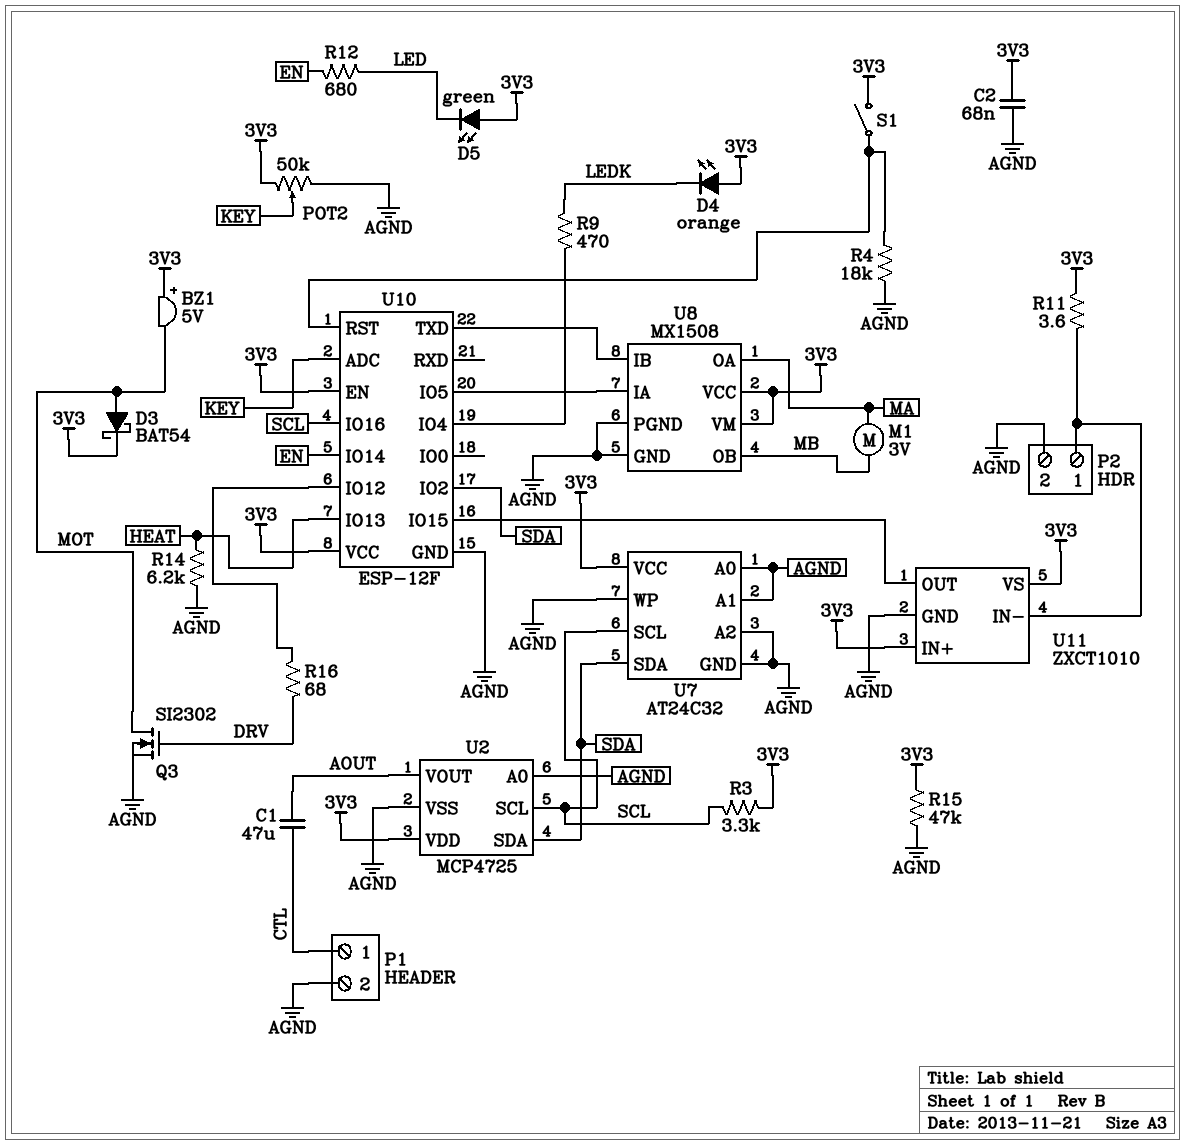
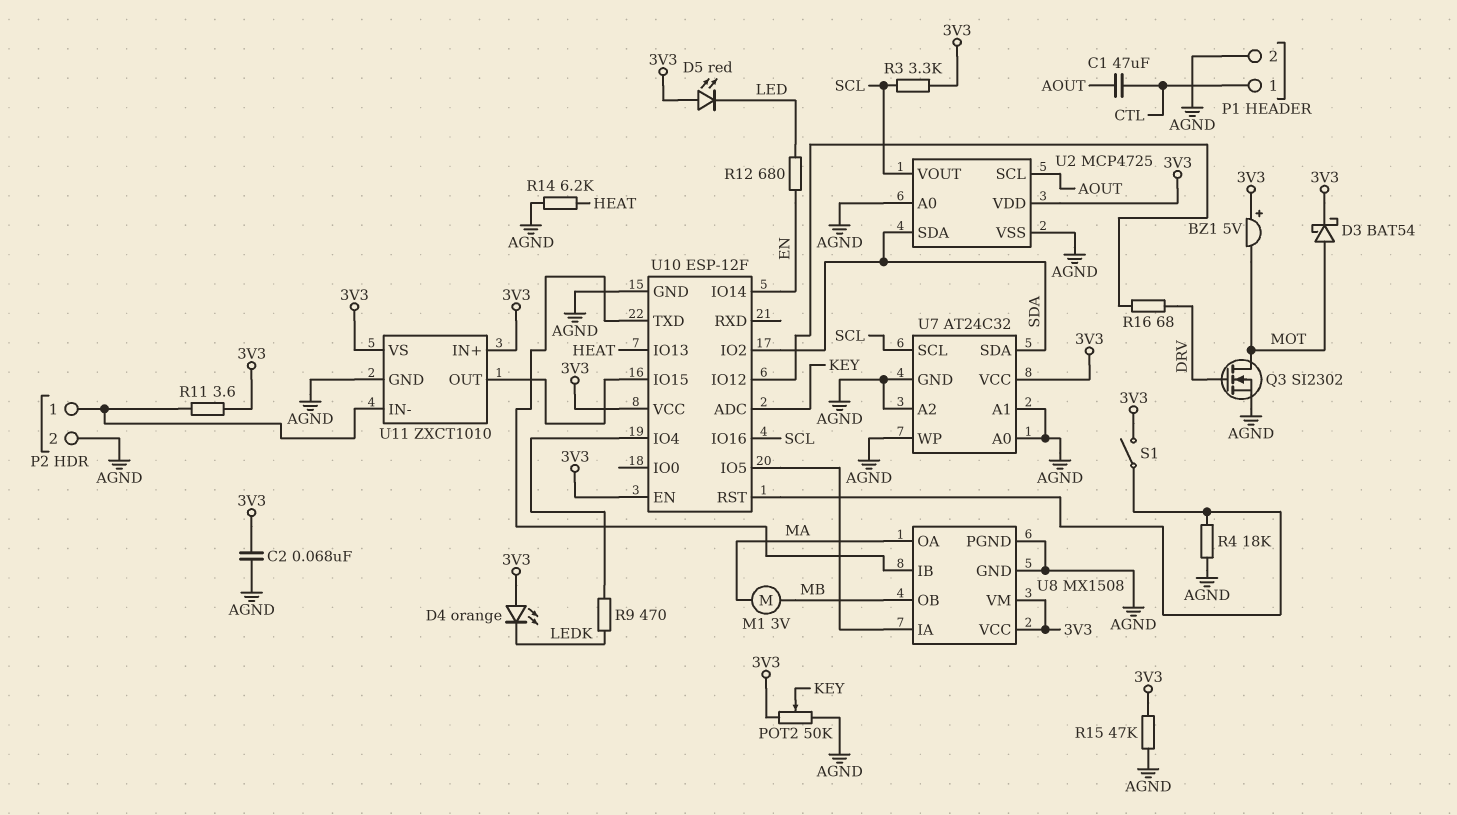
D5: LED green (A 3V3, K LED) -> LED red (A 3V3, K LED)
U2 pin SCL: SCL -> AOUT
U2 pin VOUT: AOUT -> SCL

